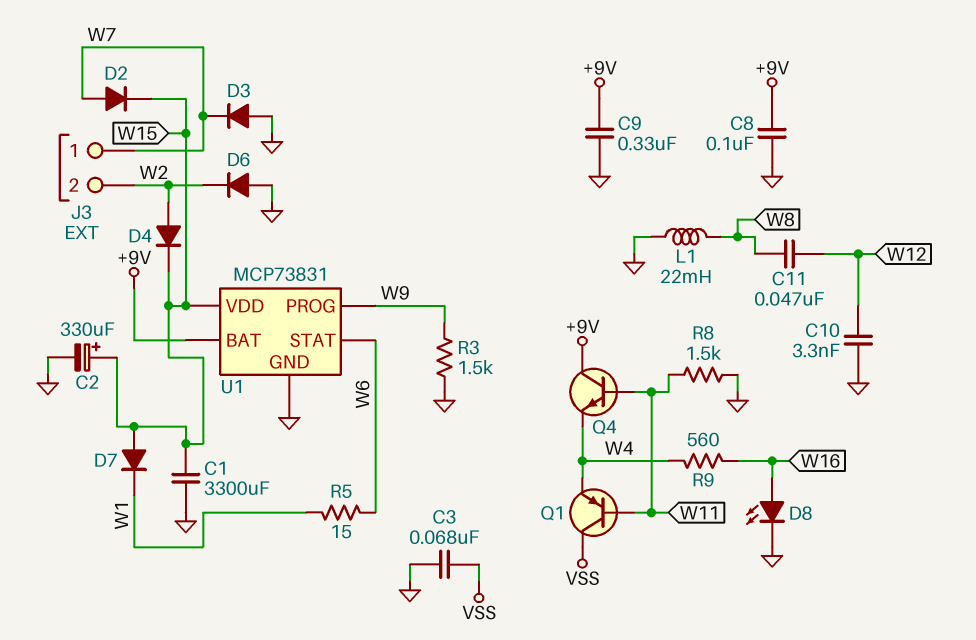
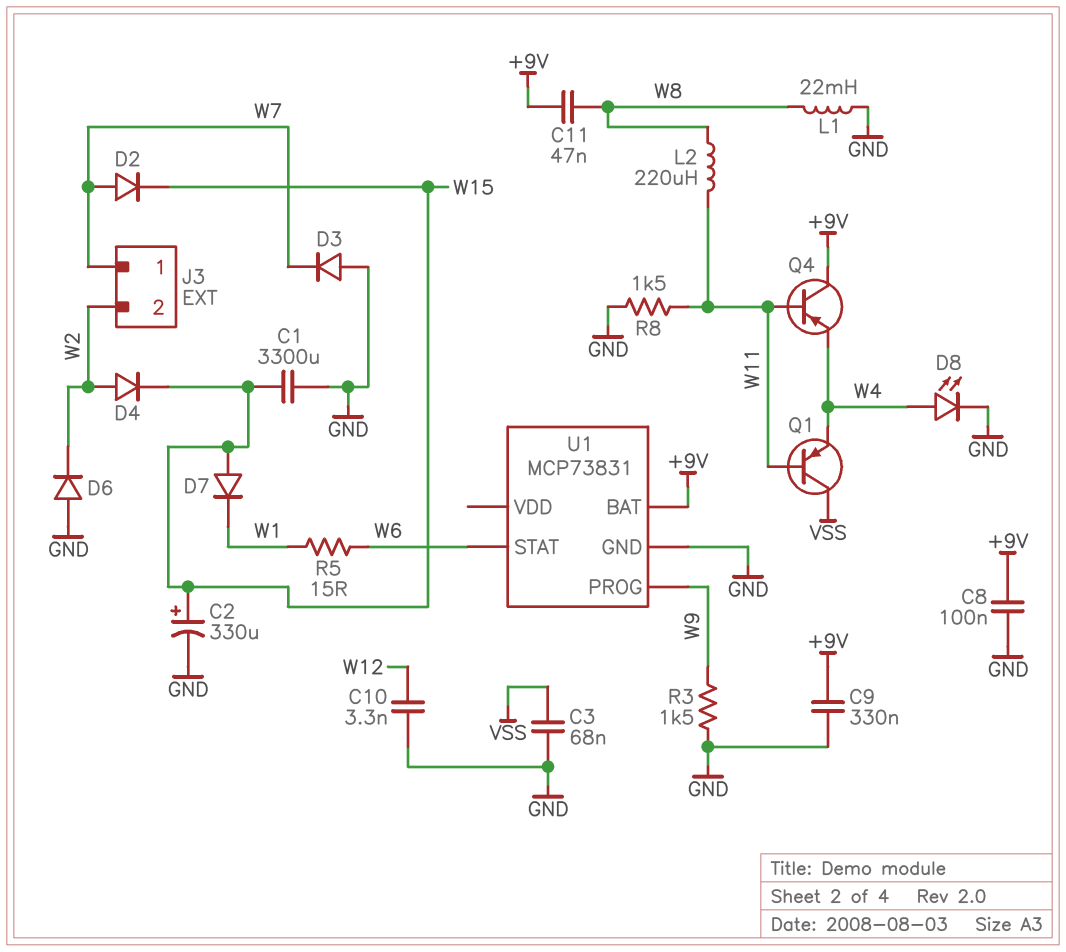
C11: 47nF (W8, W12) -> 47nF (+9V, W8)
D8: LED (A W16, K GND) -> LED (A W4, K GND)
L2: none -> 220uH (W8, W11)
Q4: NPN (B W11, C +9V, E W4) -> PNP (B W11, C +9V, E W4)
R9: 560 (W4, W16) -> none
U1 pin VDD: W15 -> none

